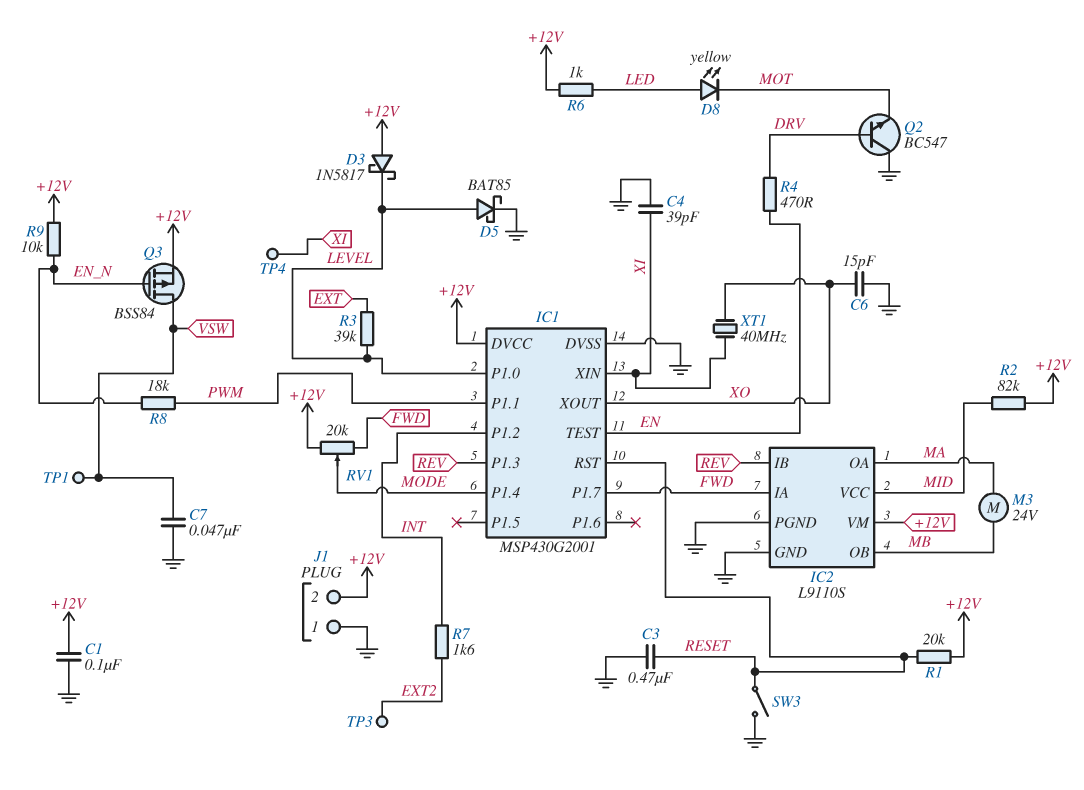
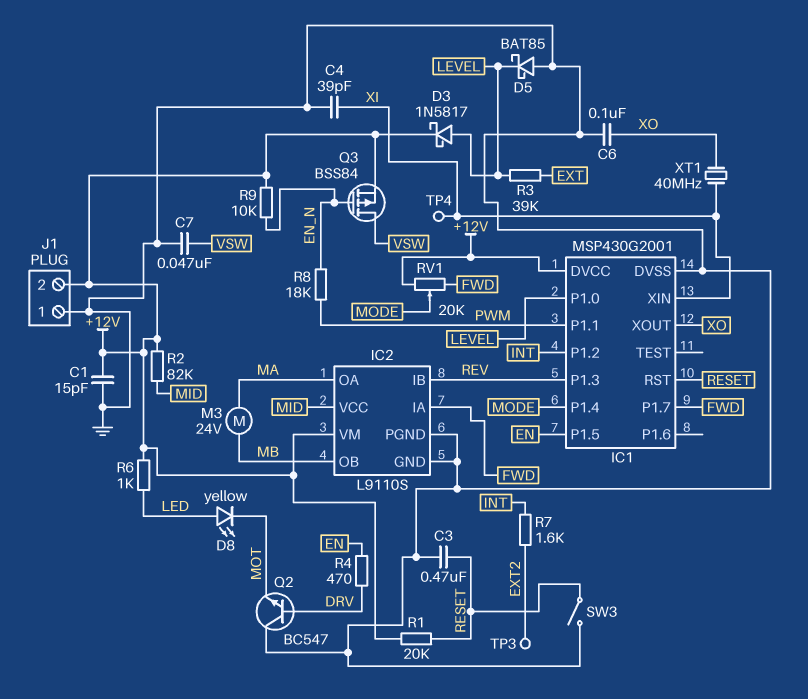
C1: 100nF (+12V, GND) -> 15pF (+12V, GND)
C6: 15pF (GND, XO) -> 100nF (GND, XO)
D3: schottky 1N5817 (A +12V, K LEVEL) -> schottky 1N5817 (A LEVEL, K +12V)
D5: schottky BAT85 (A LEVEL, K GND) -> schottky BAT85 (A GND, K LEVEL)
IC1 pin P1.5: none -> EN
IC1 pin TEST: EN -> none
TP1: test point (VSW) -> none

